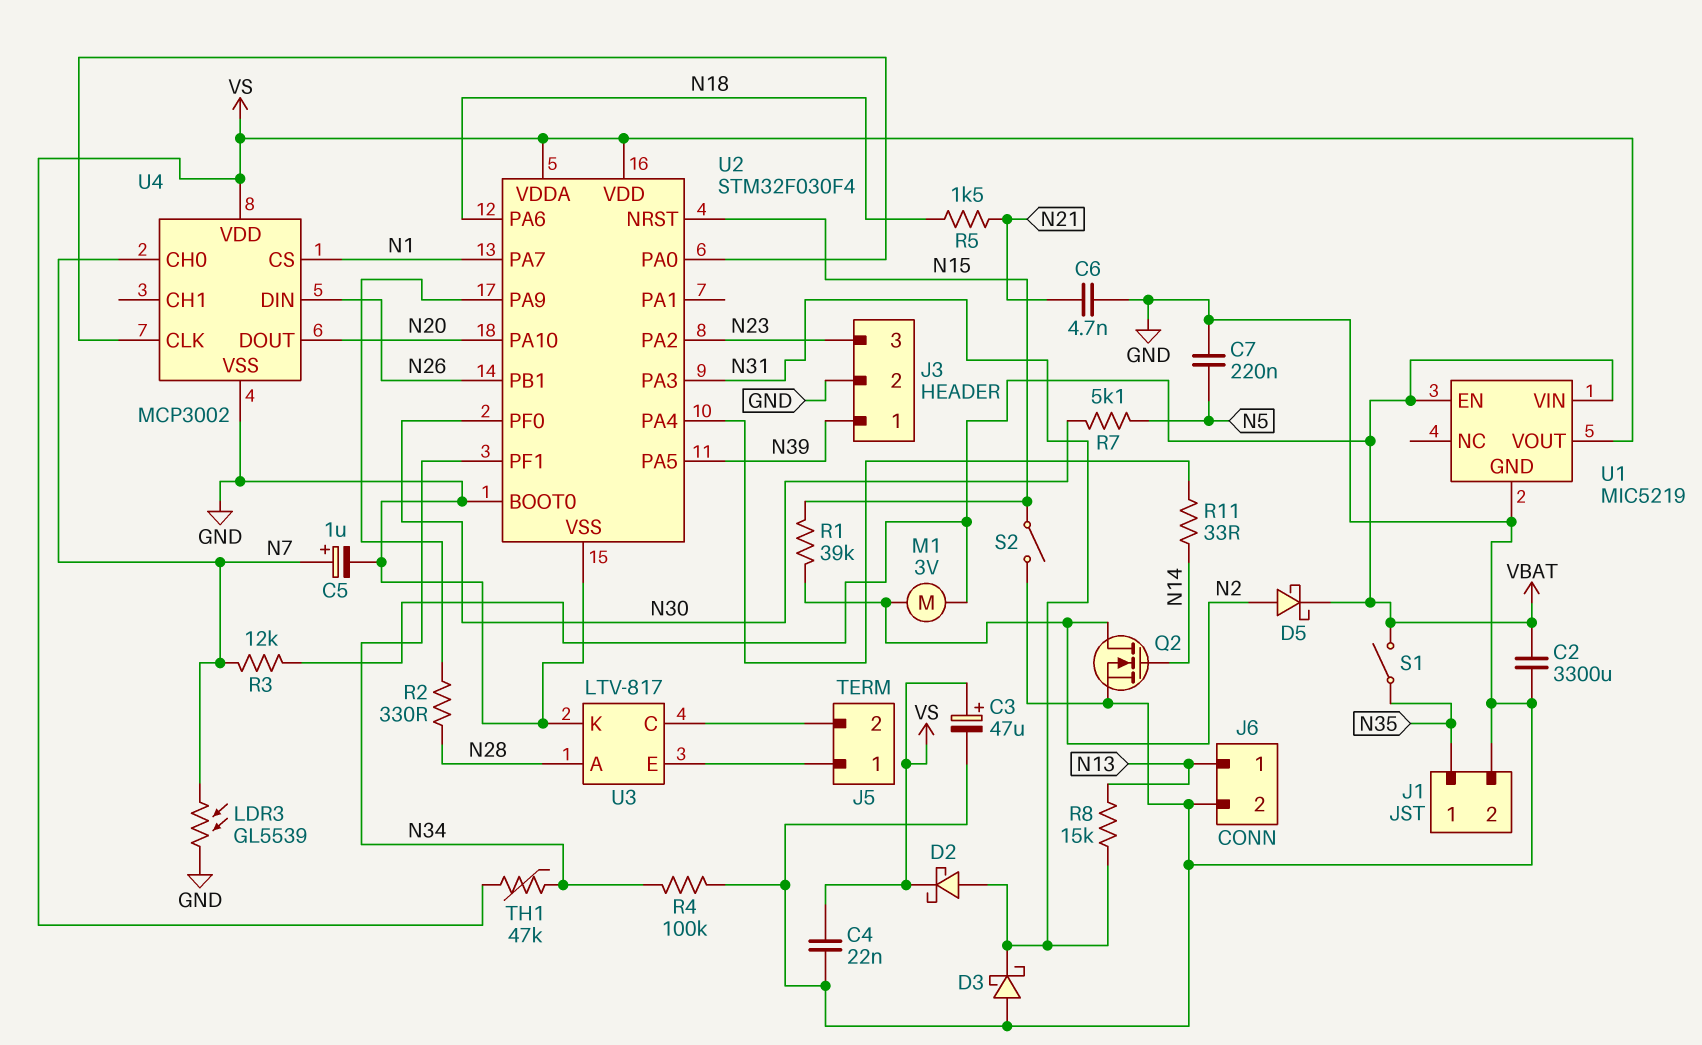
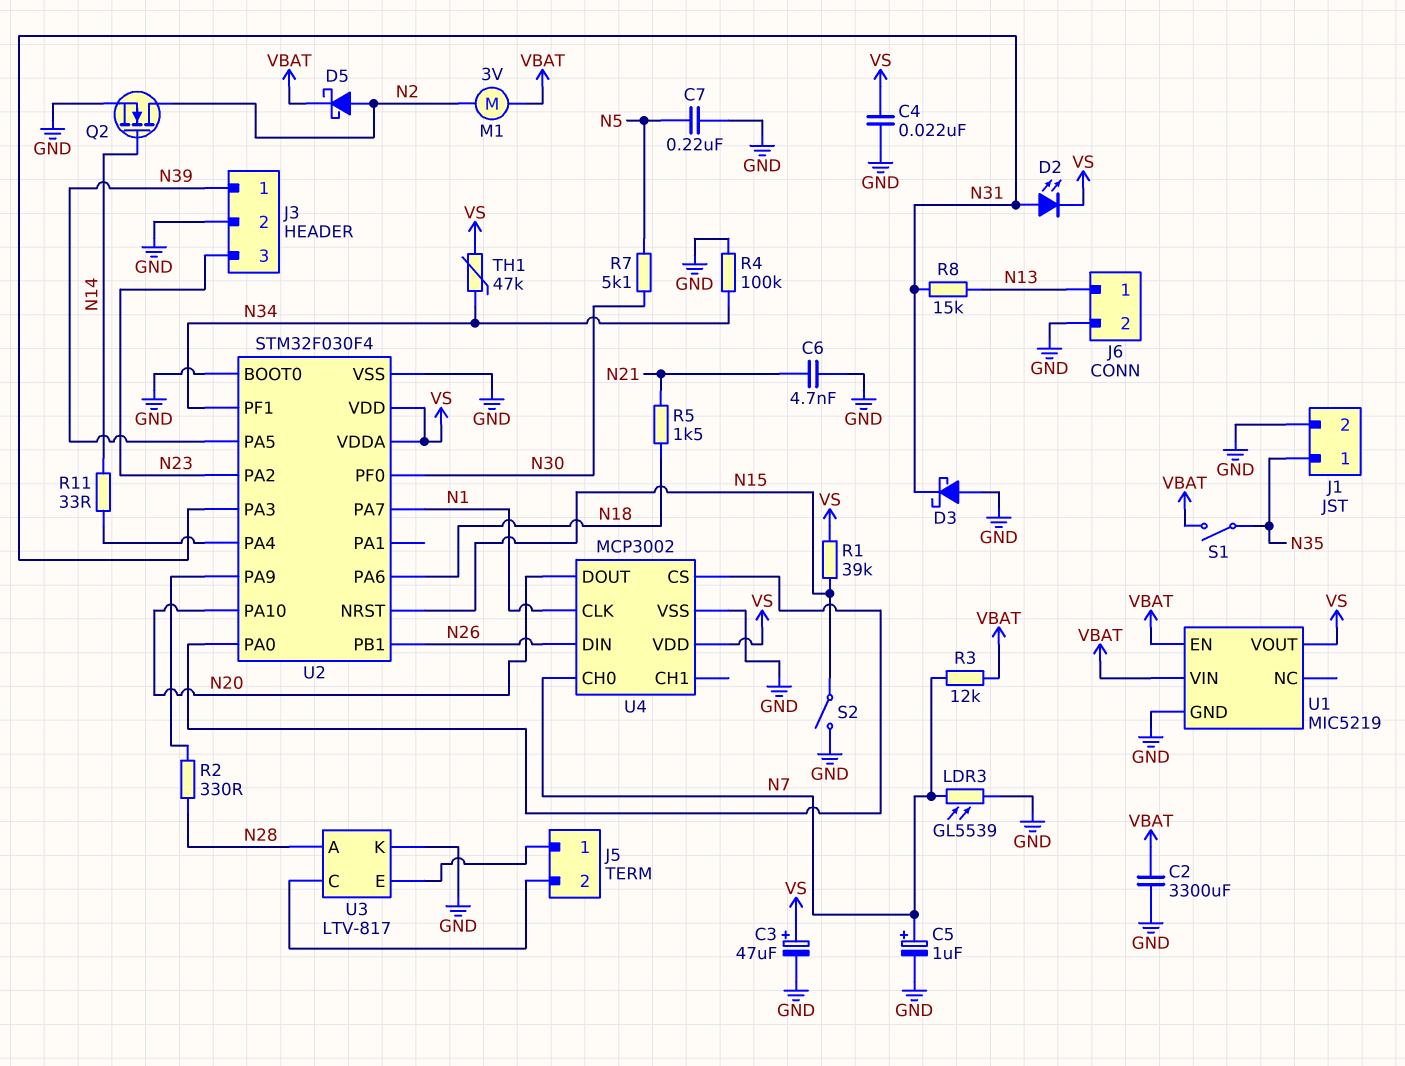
D2: schottky (A N31, K VS) -> LED (A N31, K VS)
R1: 39k (N2, N15) -> 39k (N15, VS)
U4 pin CLK: U2/PA0 -> N1
U4 pin CS: N1 -> U2/PA0

